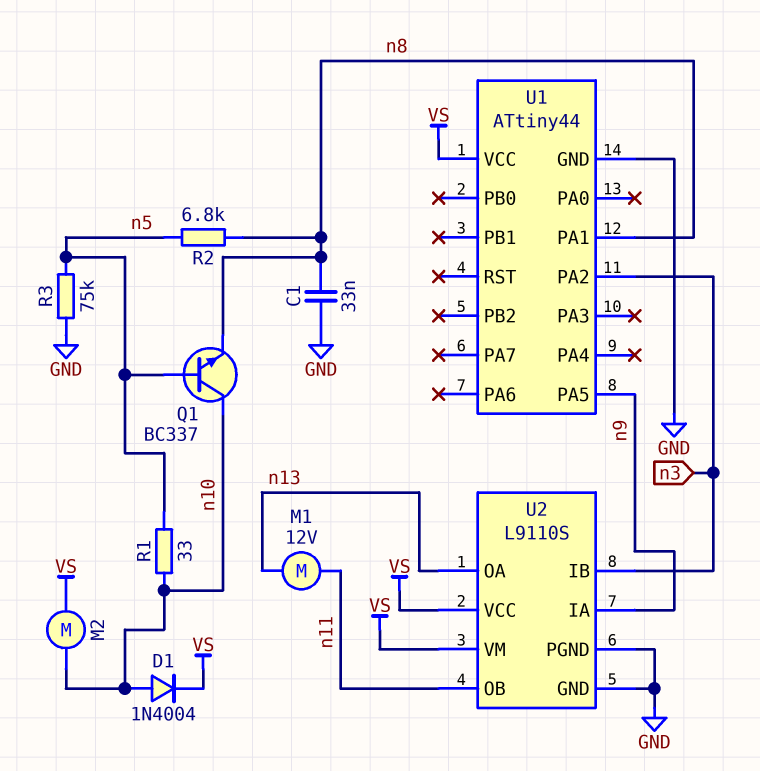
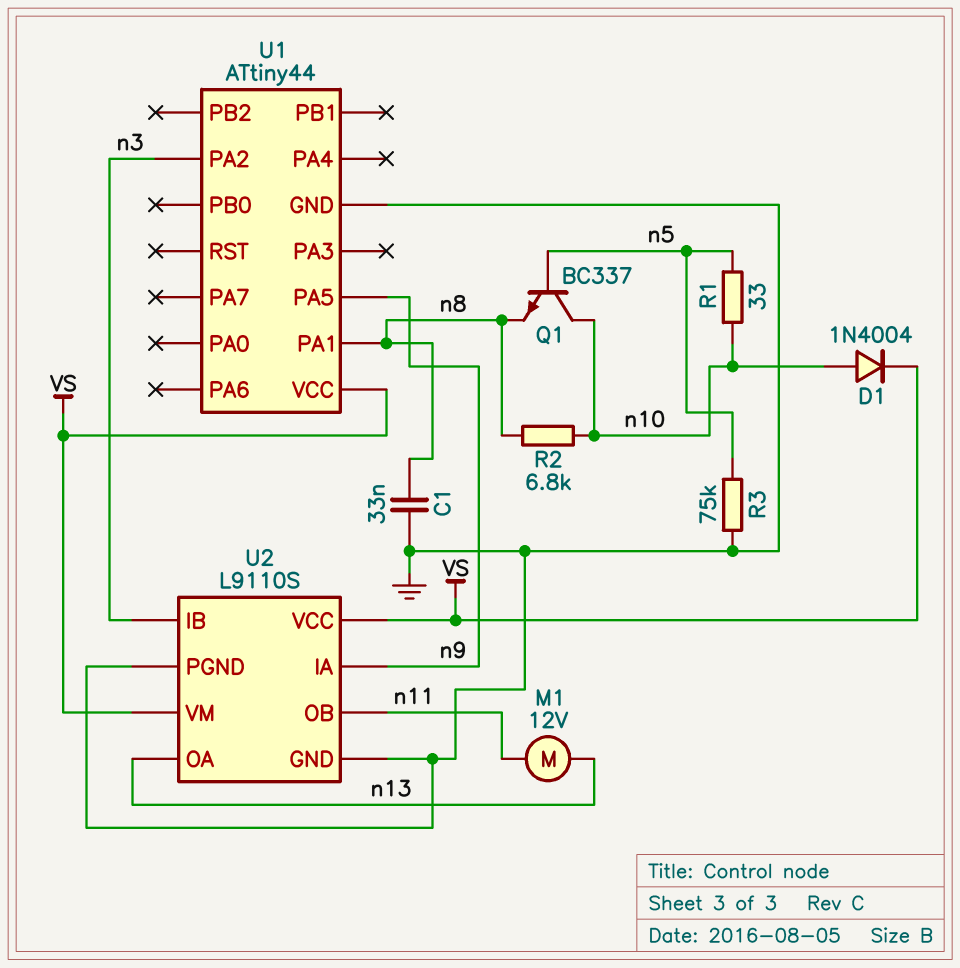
M2: motor (VS, n10) -> none
R2: 6.8k (n5, n8) -> 6.8k (n8, n10)

